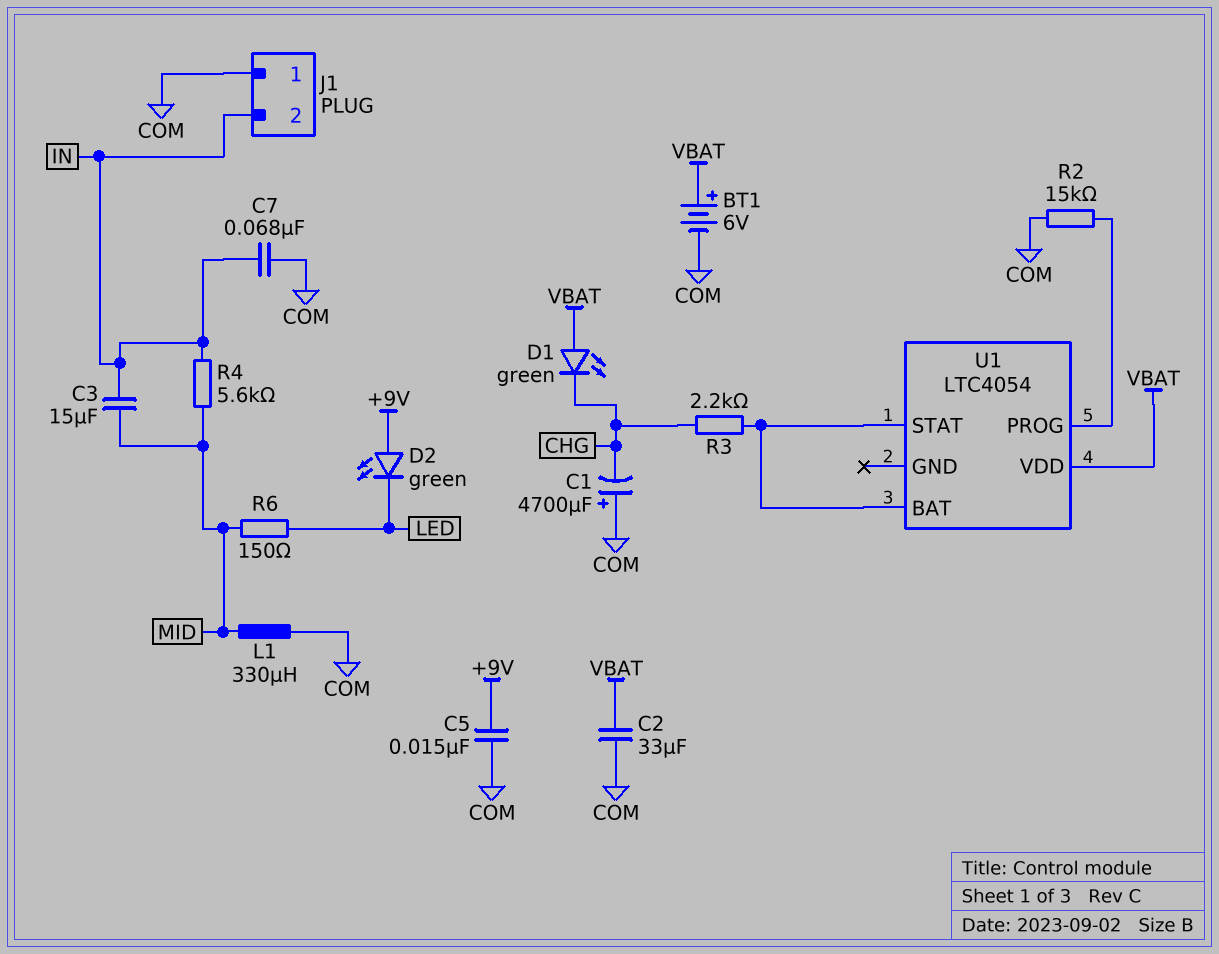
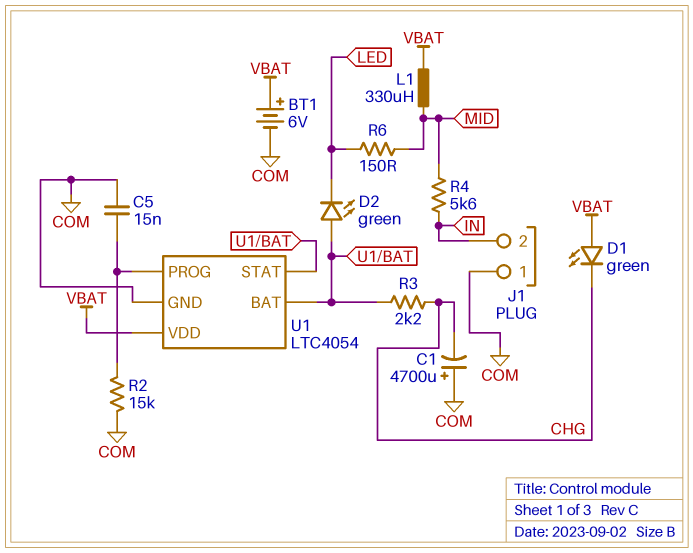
C2: 33uF (COM, VBAT) -> none
C3: 15uF (IN, MID) -> none
C5: 15nF (+9V, COM) -> 15nF (COM, U1/PROG)
C7: 68nF (COM, IN) -> none
D2: LED green (A +9V, K LED) -> LED green (A U1/BAT, K LED)
L1: 330uH (COM, MID) -> 330uH (MID, VBAT)
U1 pin GND: none -> COM

